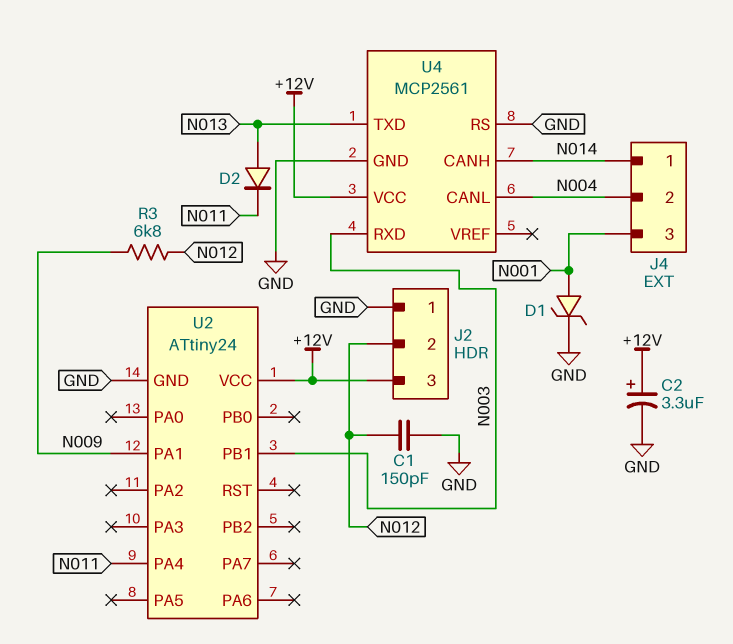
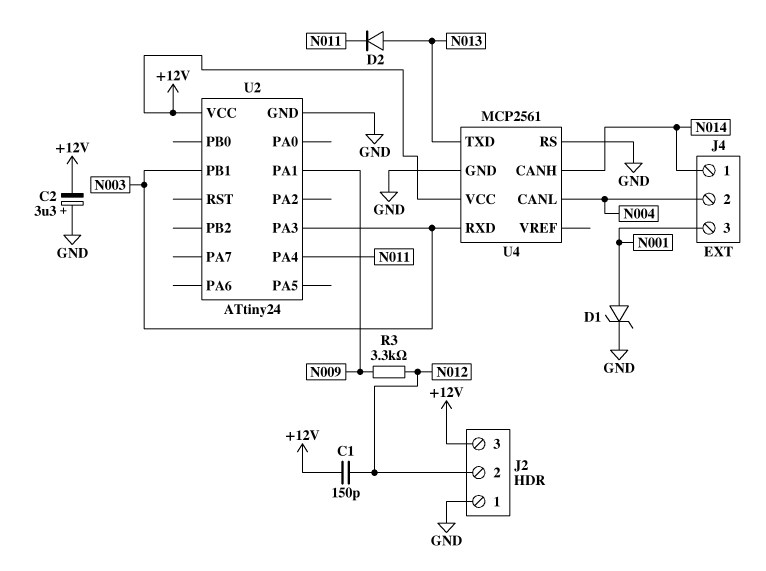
C1: 150pF (GND, N012) -> 150pF (+12V, N012)
C2: 3.3uF (plus +12V, minus GND) -> 3.3uF (plus GND, minus +12V)
R3: 6.8k (N009, N012) -> 3.3k (N009, N012)
U2 pin PA3: none -> N003

